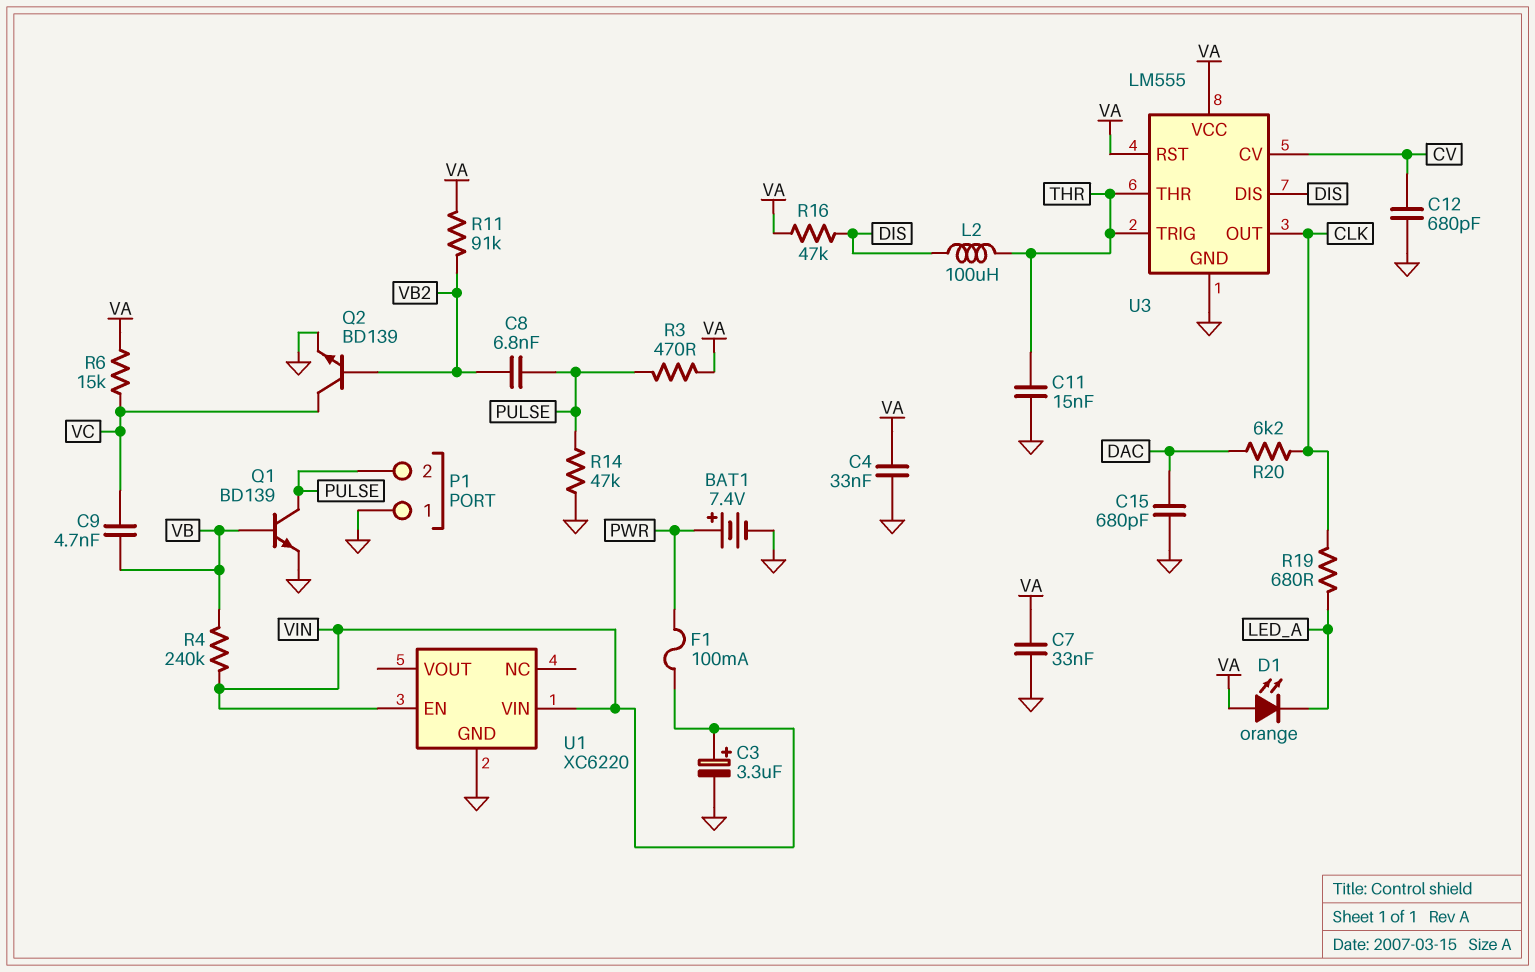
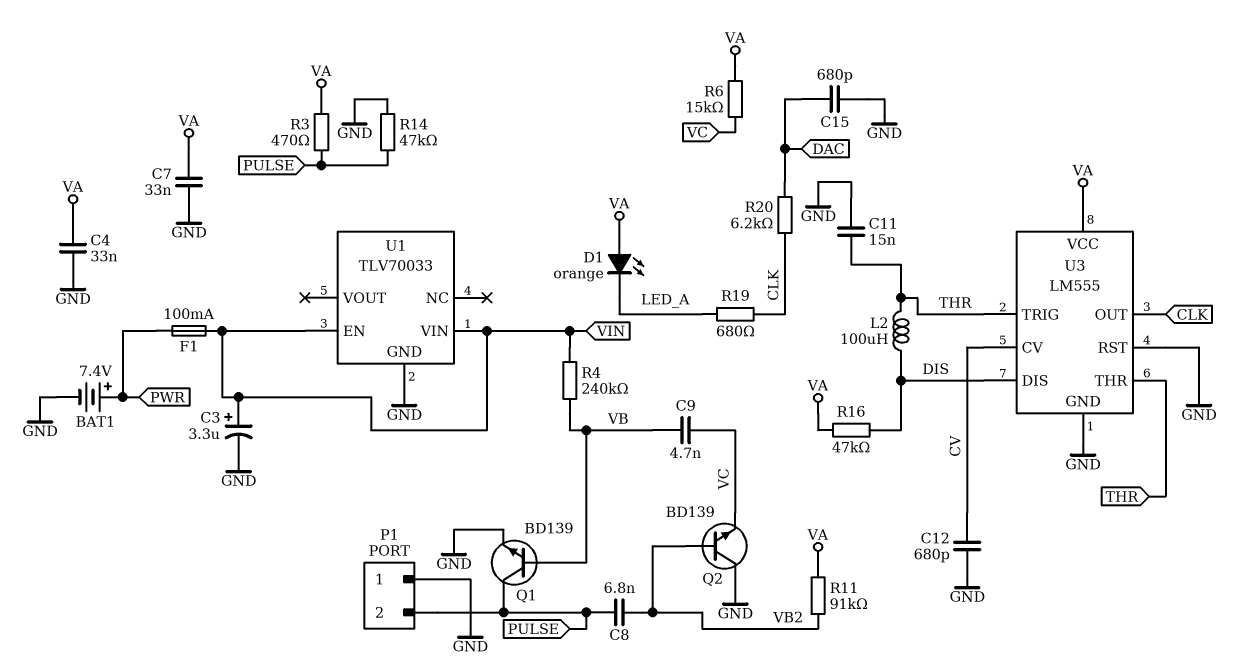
Q2: NPN BD139 (B VB2, C VC, E GND) -> NPN BD139 (B VB2, C GND, E VC)
U1: XC6220 -> TLV70033
U3 pin RST: VA -> GND

